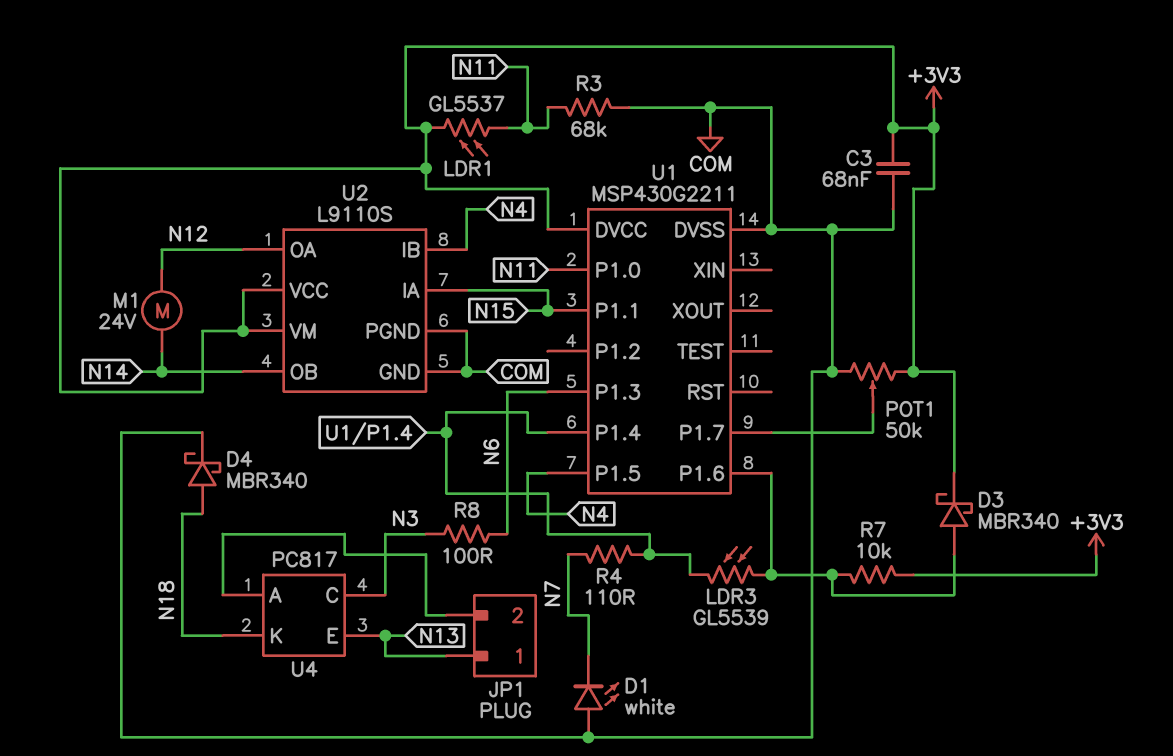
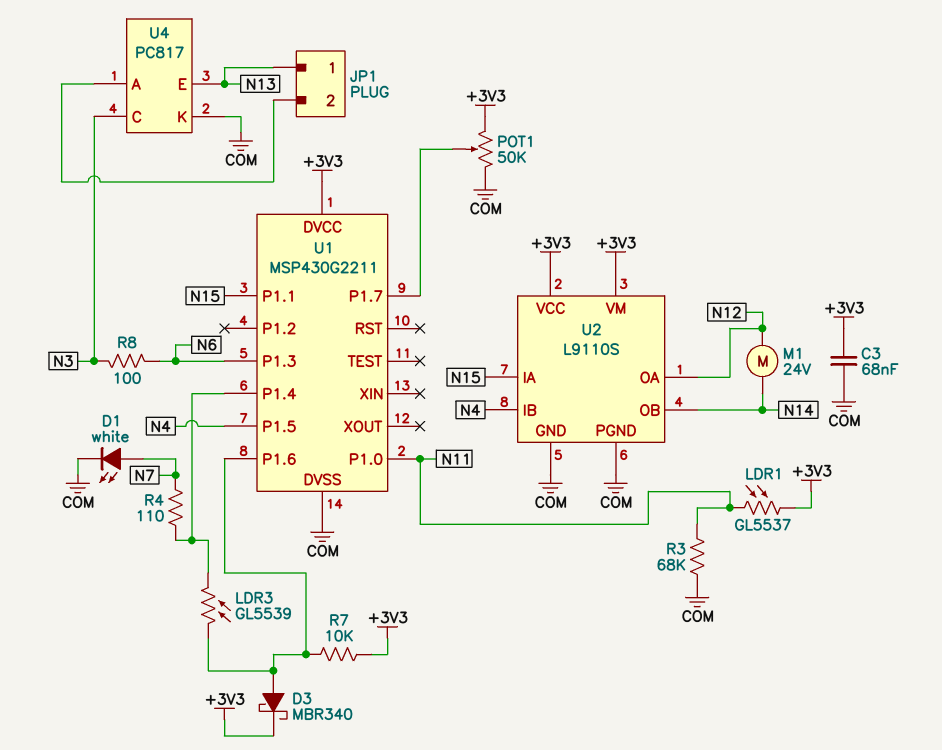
D1: LED white (A COM, K N7) -> LED white (A N7, K COM)
D4: schottky MBR340 (A N18, K COM) -> none
U4 pin K: N18 -> COM

